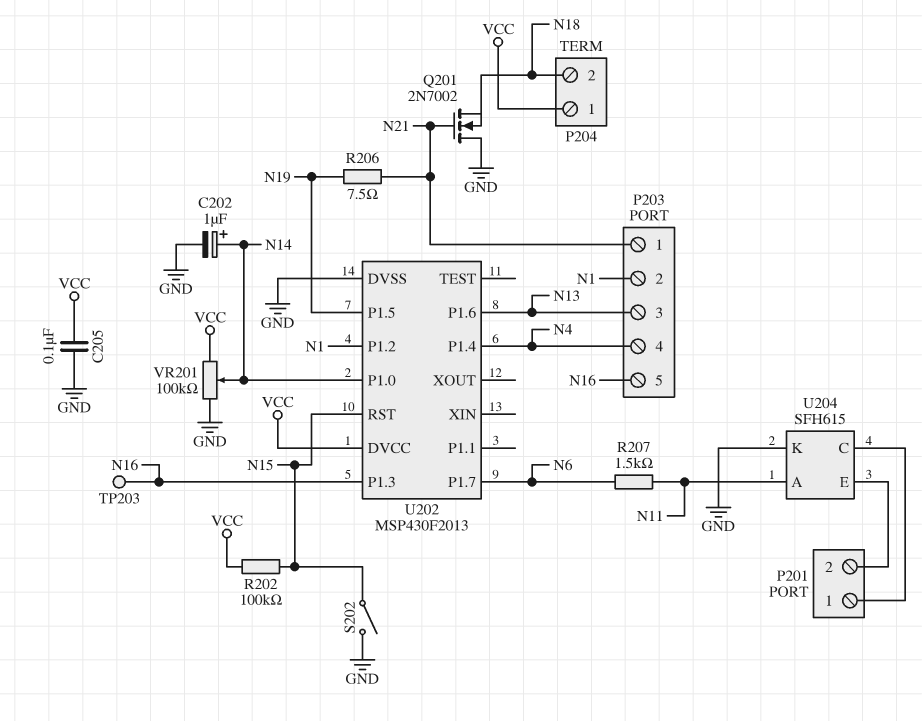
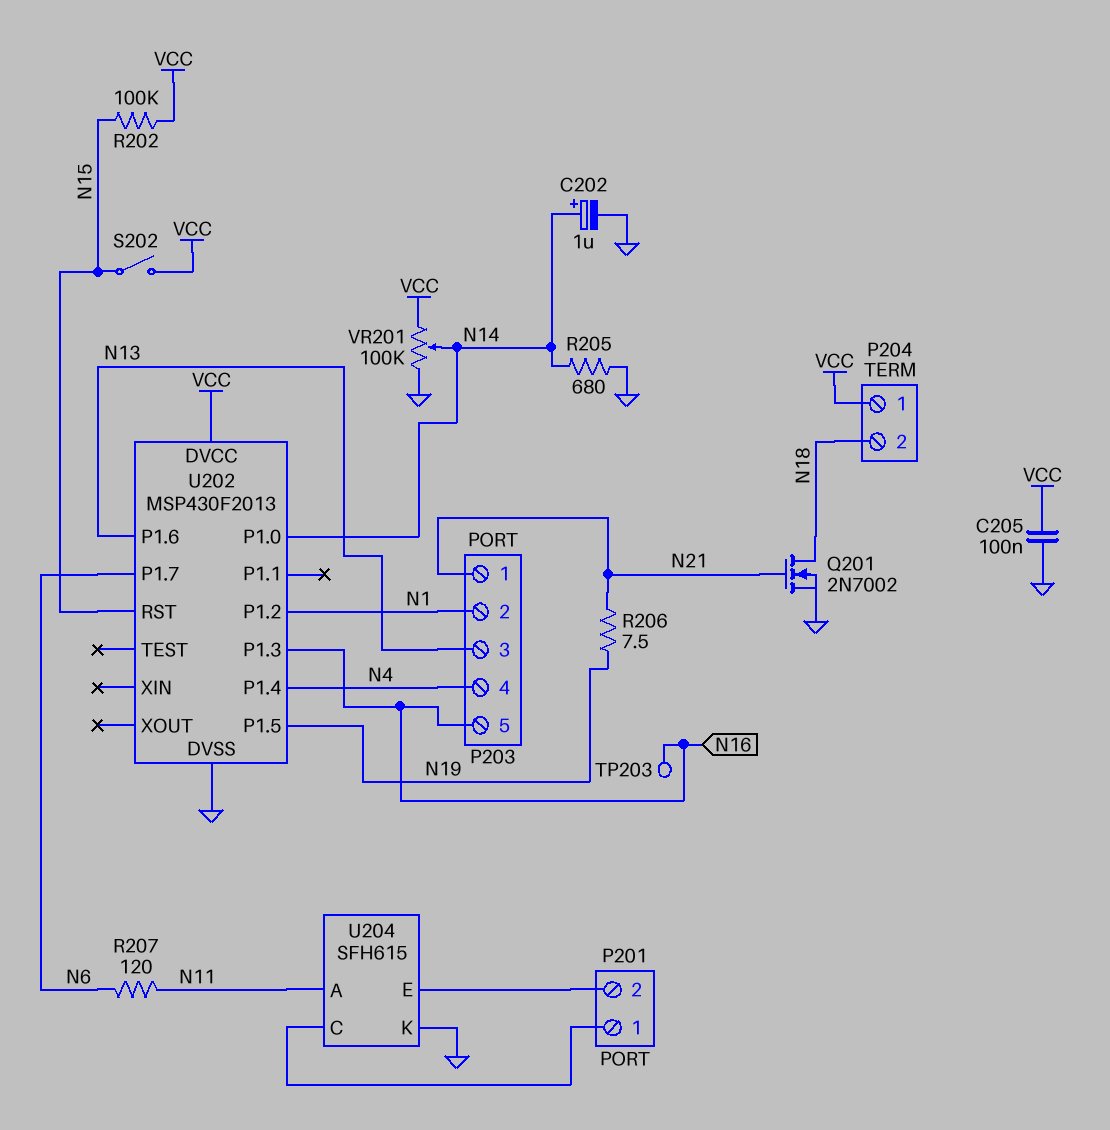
Q201: NMOS 2N7002 (G N21, D GND, S N18) -> NMOS 2N7002 (G N21, D N18, S GND)
R205: none -> 680 (GND, N14)
R207: 1.5k (N6, N11) -> 120 (N6, N11)
S202: switch (GND, N15) -> switch (N15, VCC)

